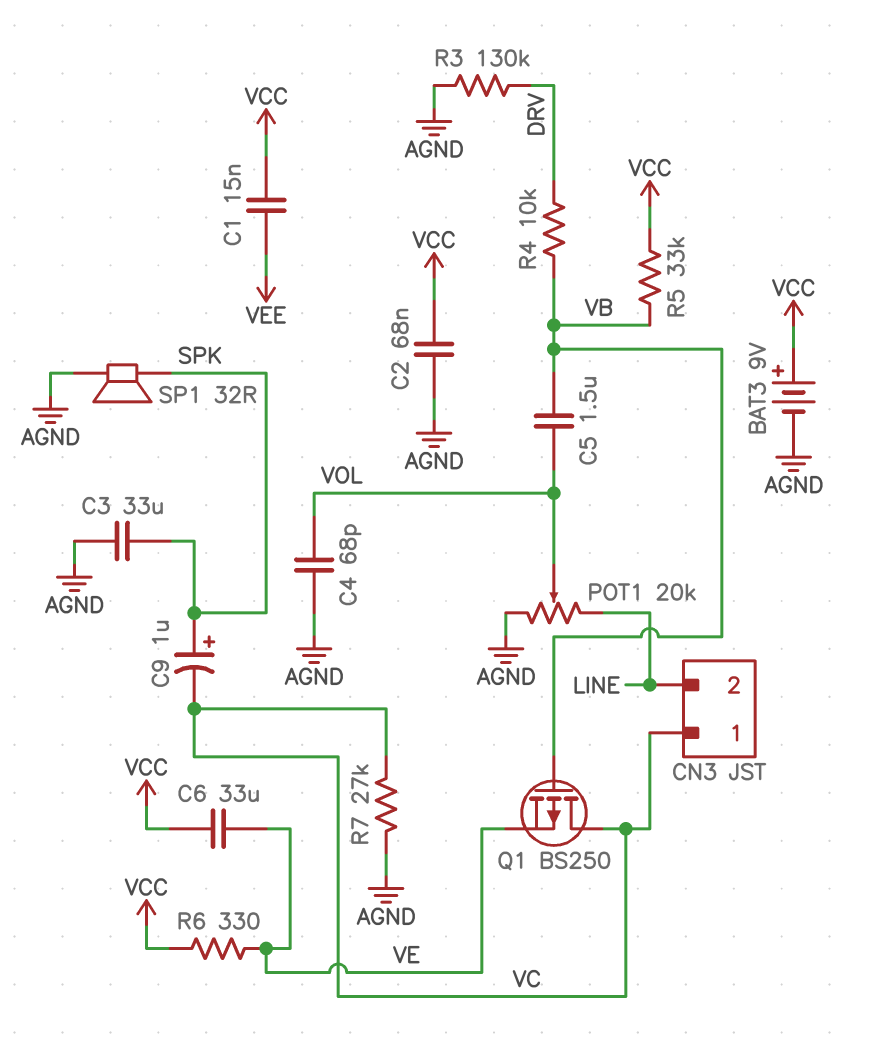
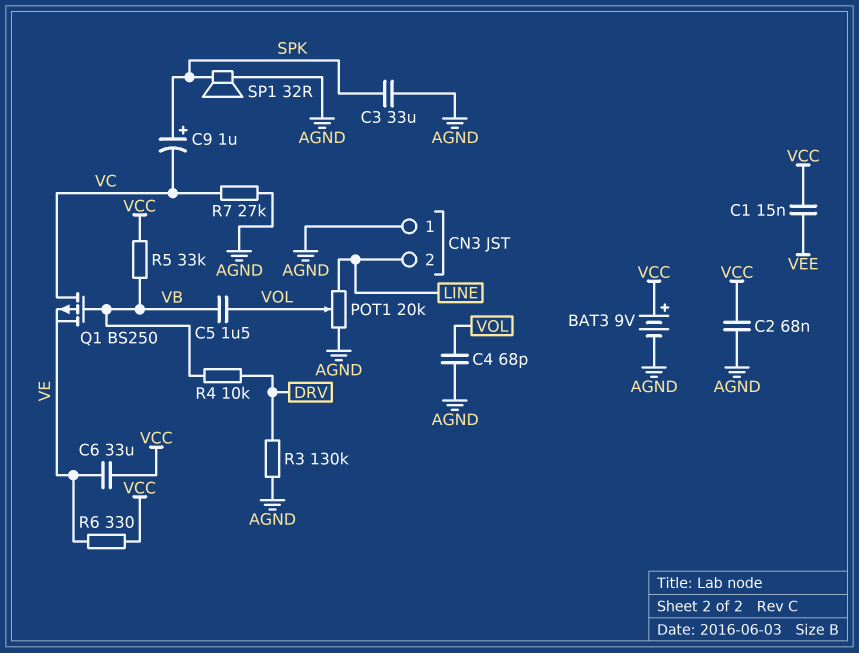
CN3 pin 1: VC -> AGND

